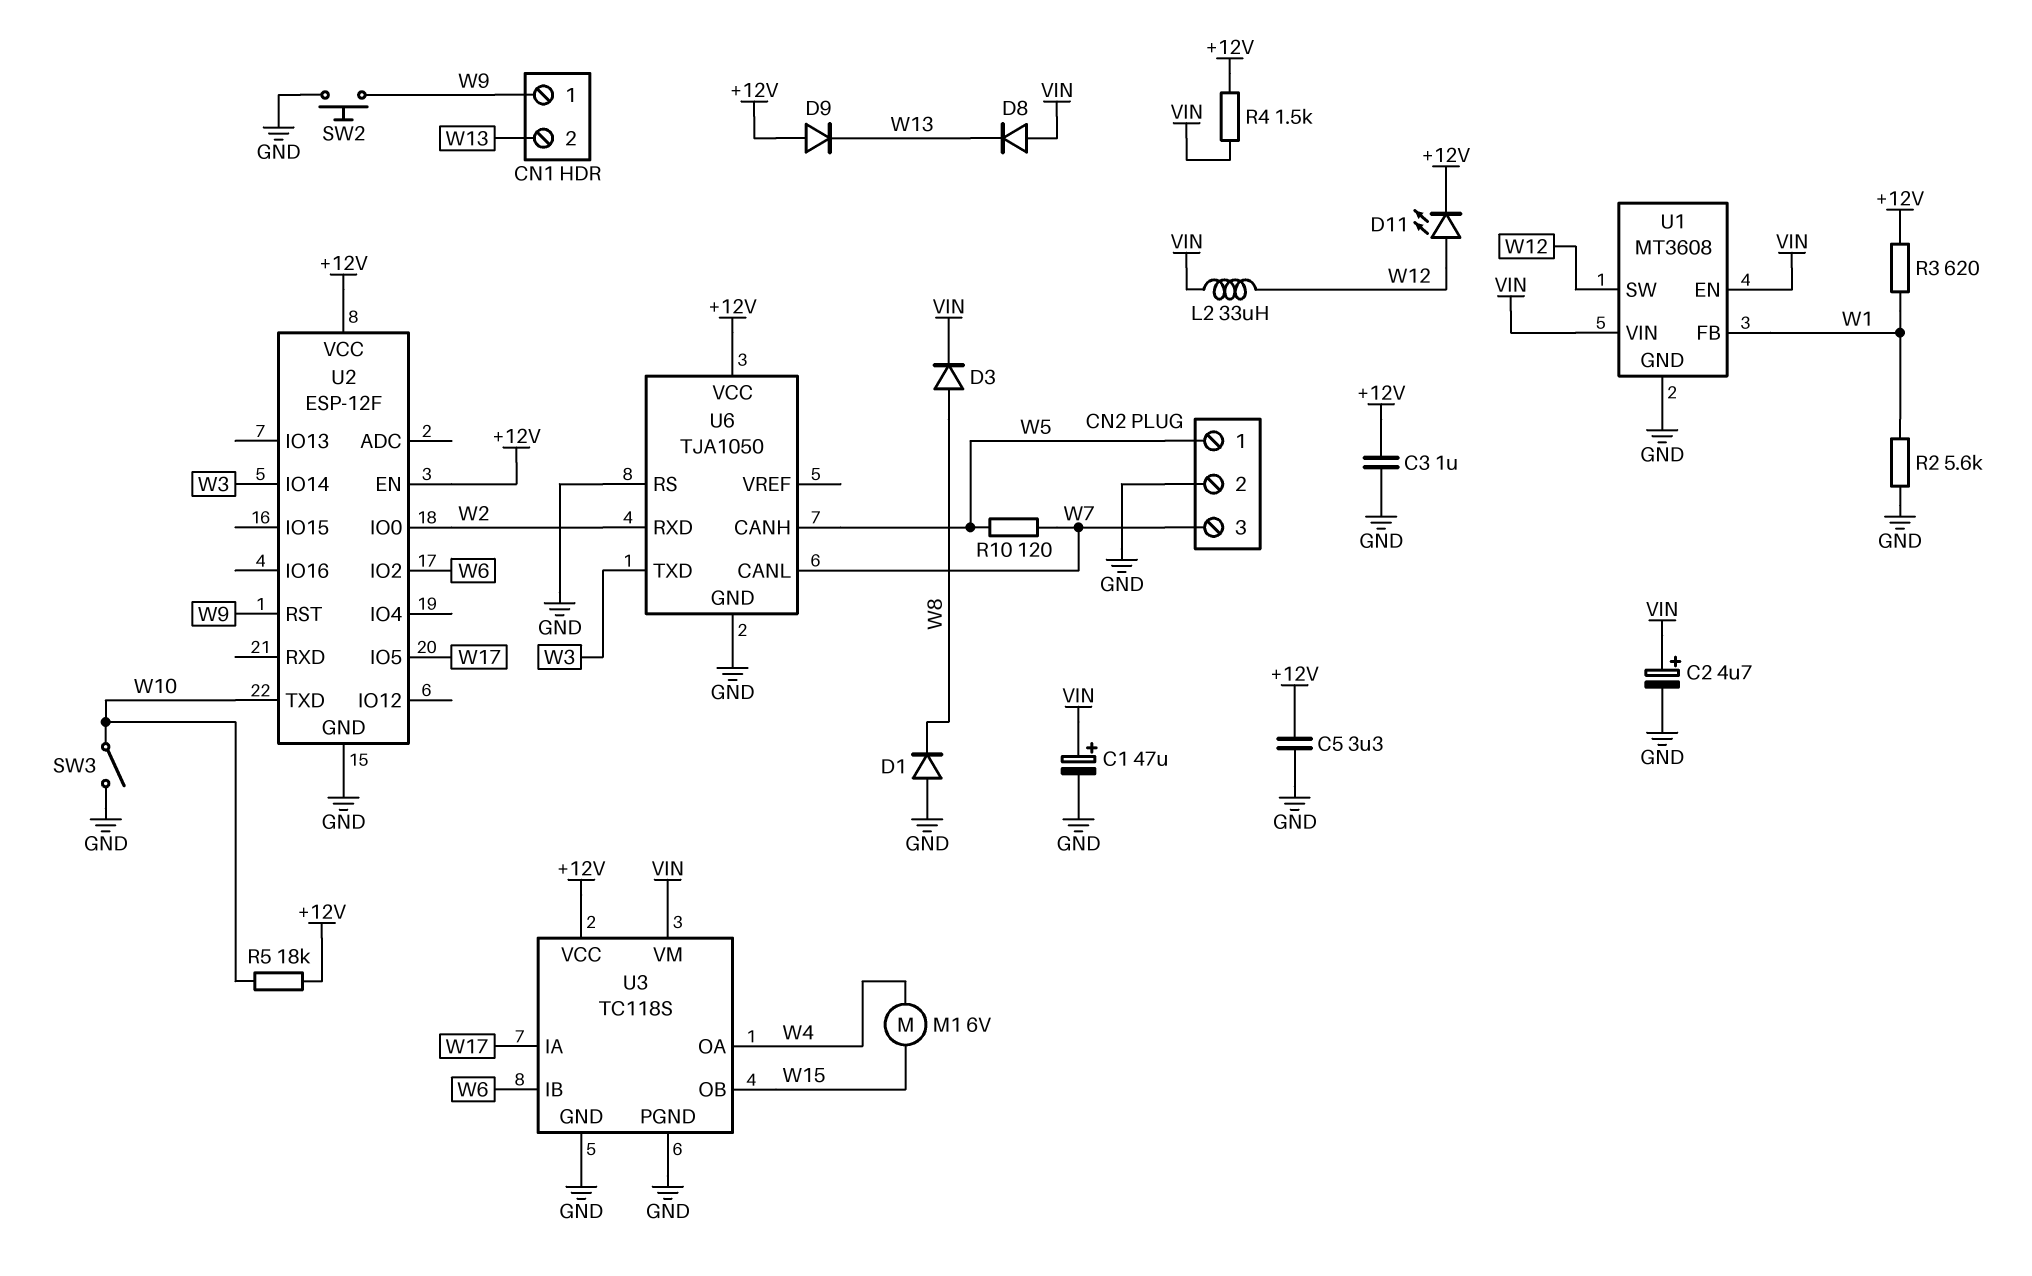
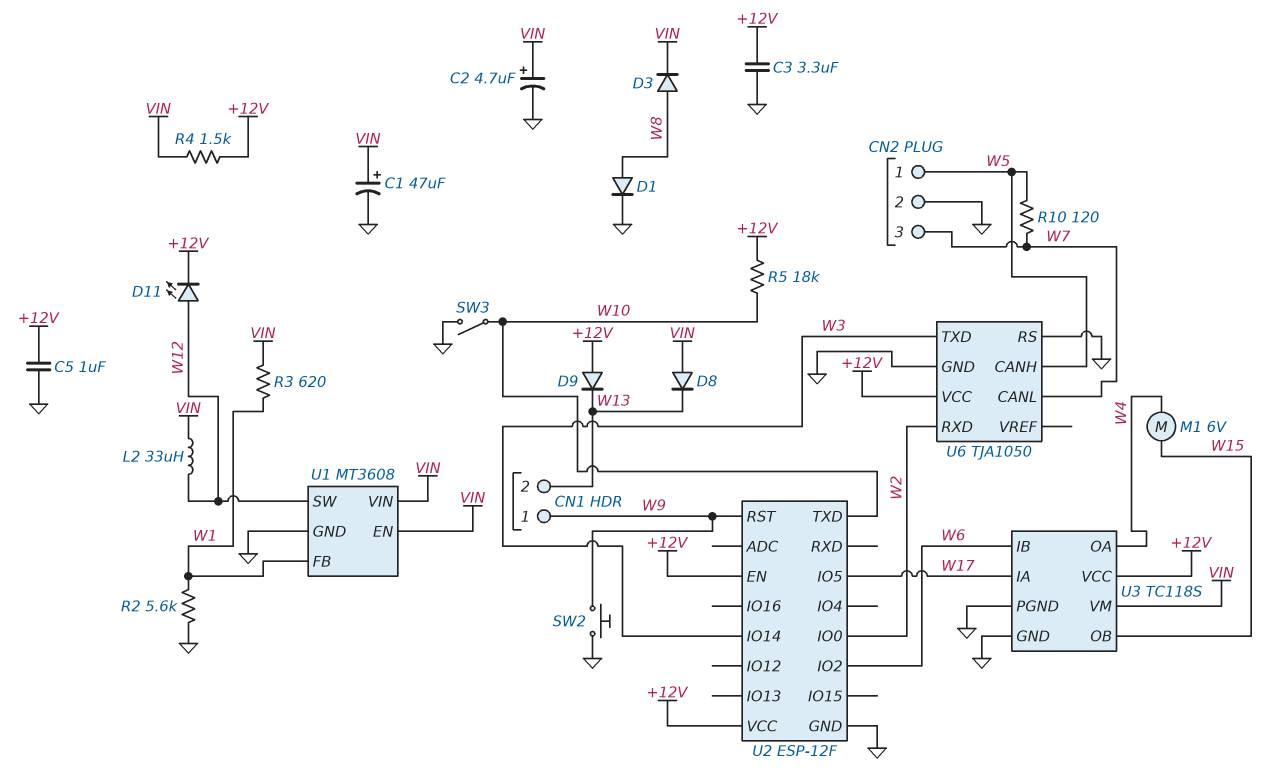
C3: 1uF (+12V, GND) -> 3.3uF (+12V, GND)
C5: 3.3uF (+12V, GND) -> 1uF (+12V, GND)
D1: diode (A GND, K W8) -> diode (A W8, K GND)
R3: 620 (+12V, W1) -> 620 (VIN, W1)

